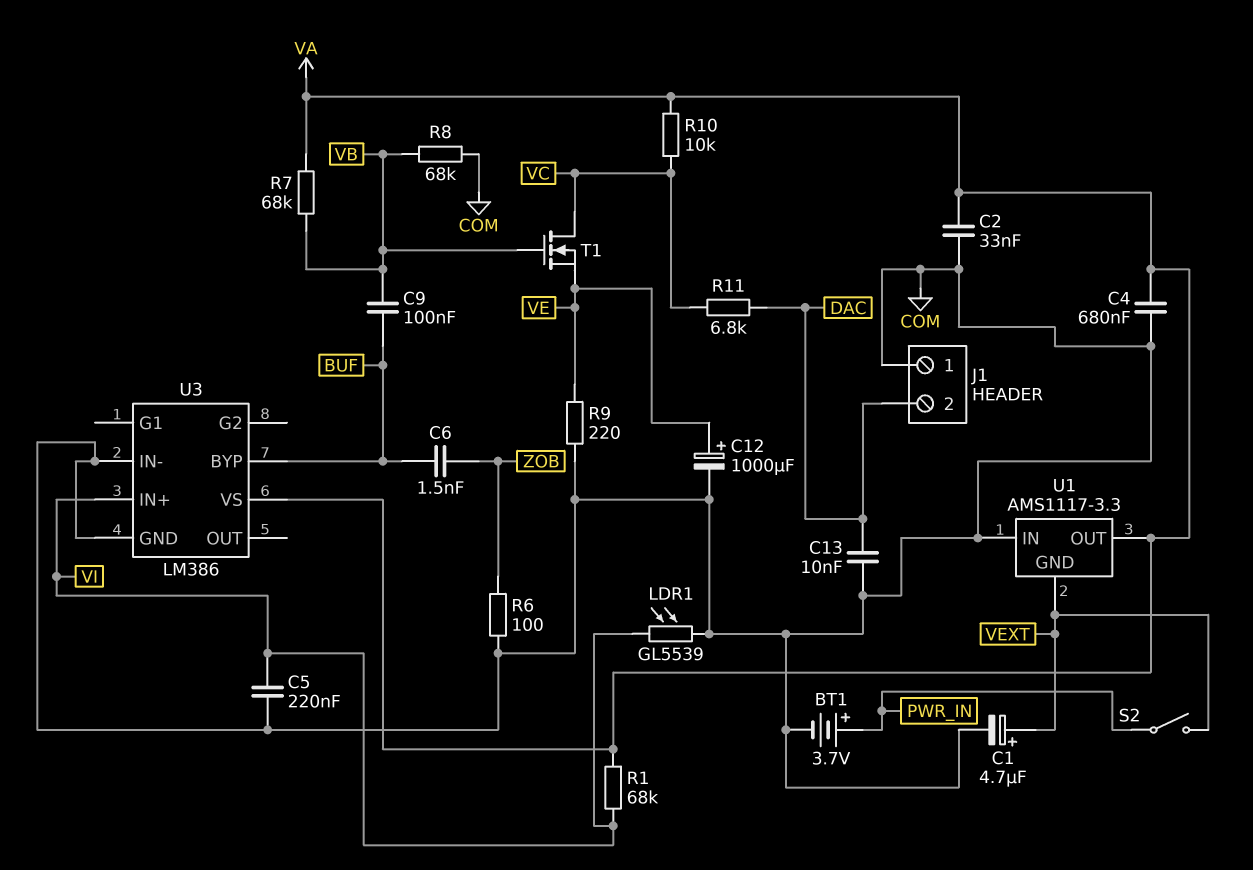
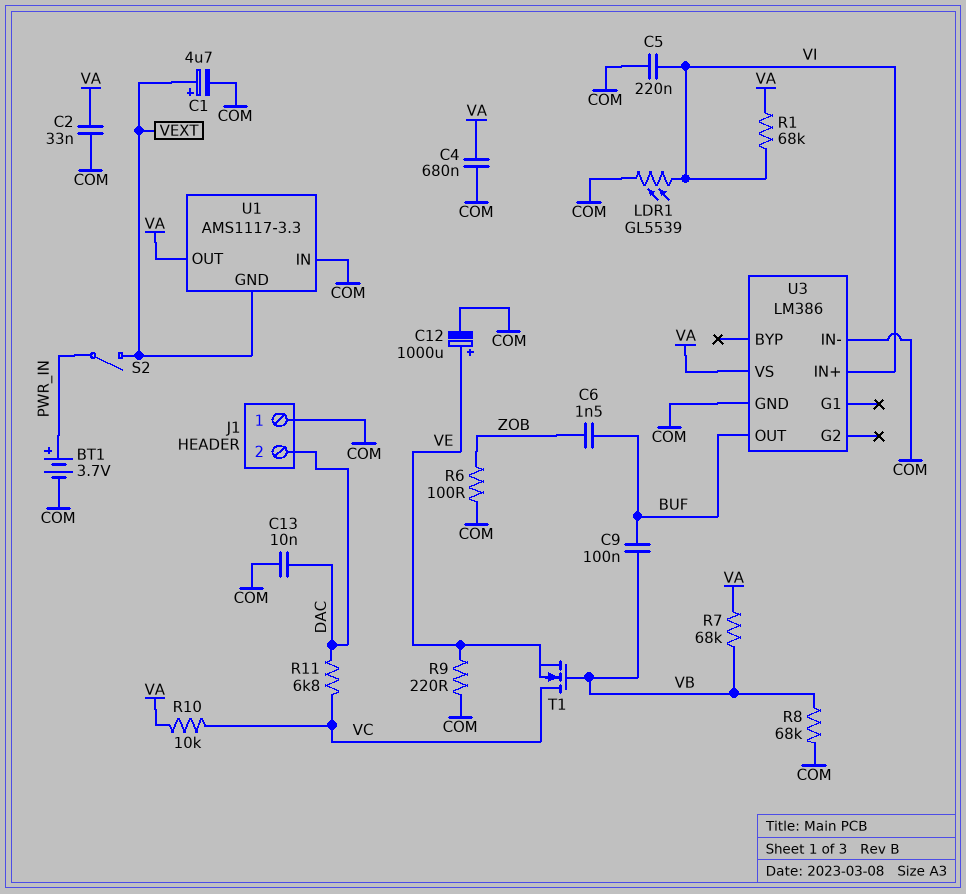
U3 pin BYP: BUF -> none
U3 pin OUT: none -> BUF

